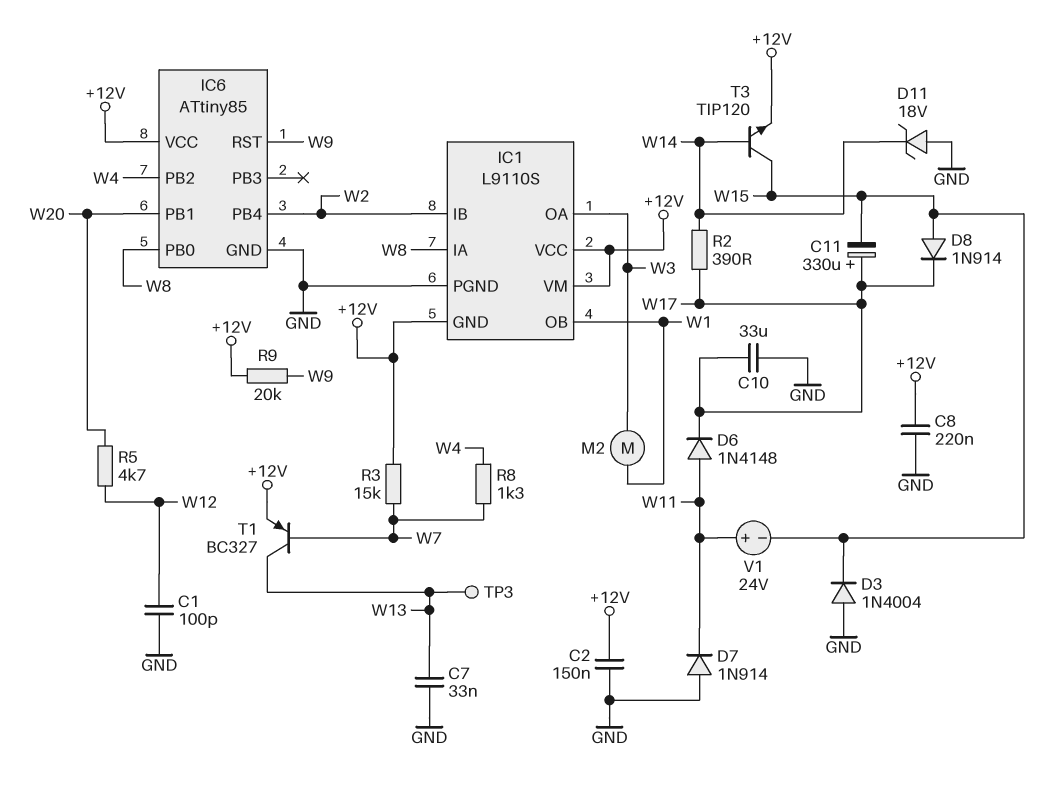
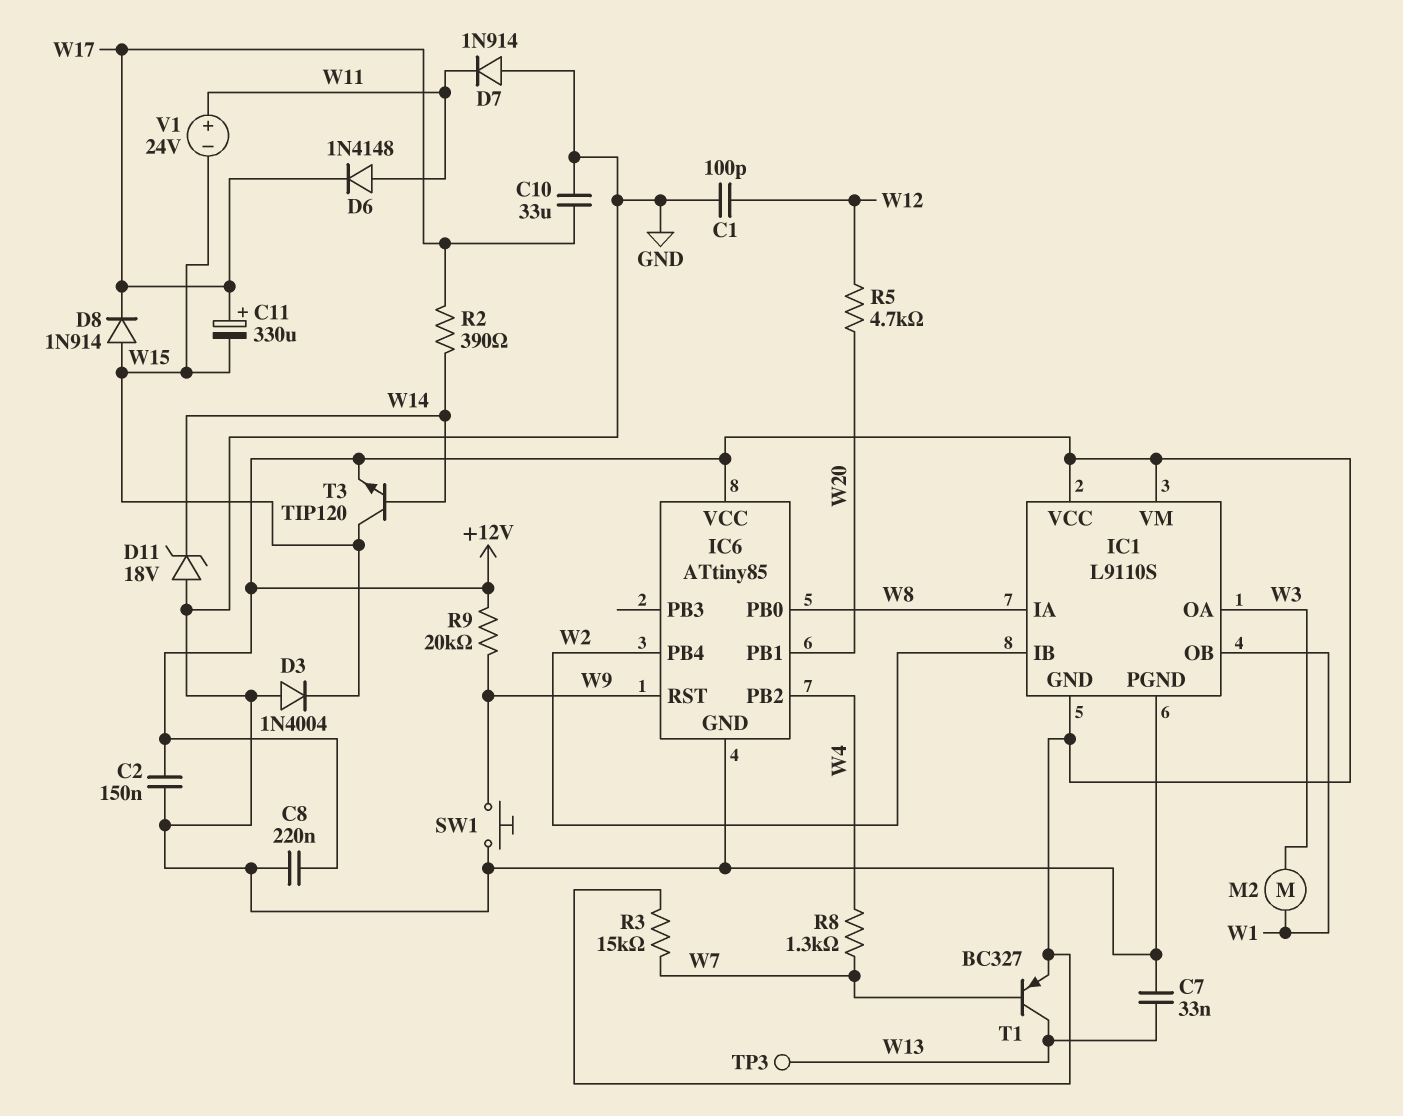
SW1: none -> button (GND, W9)

